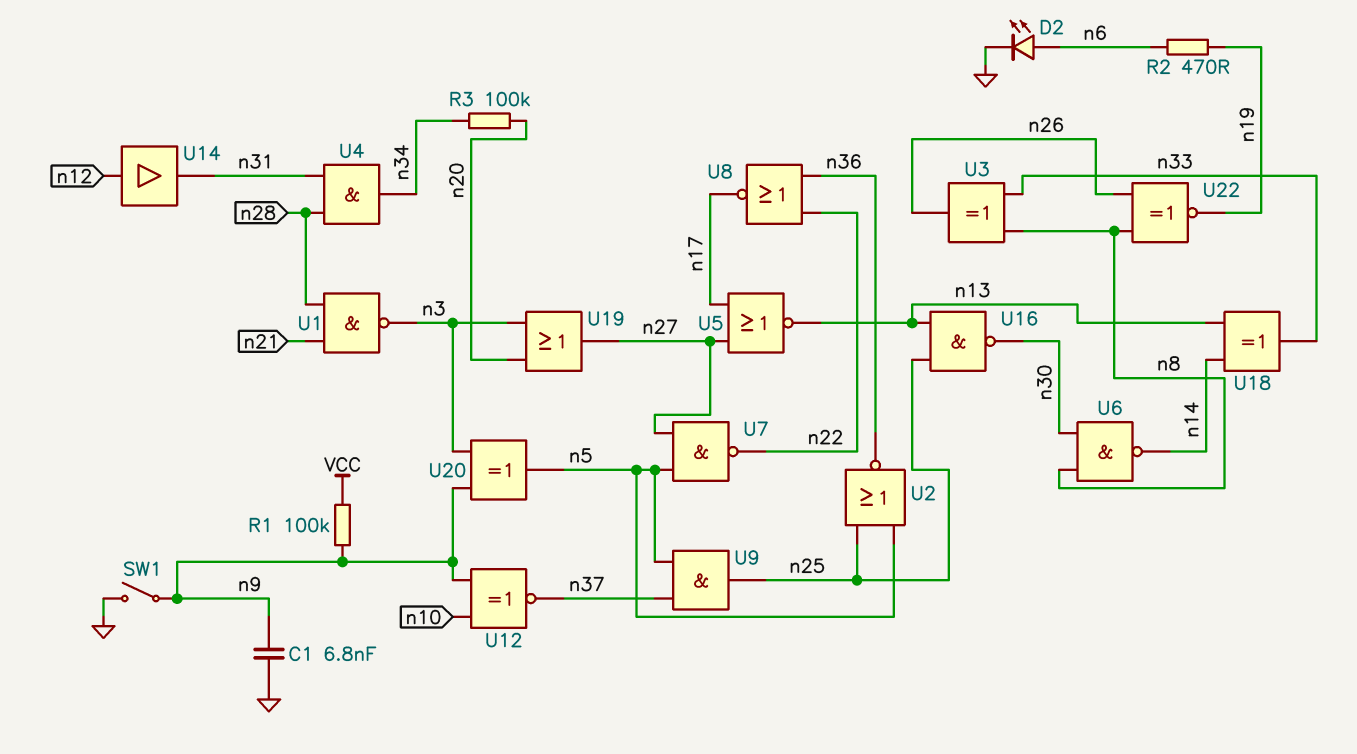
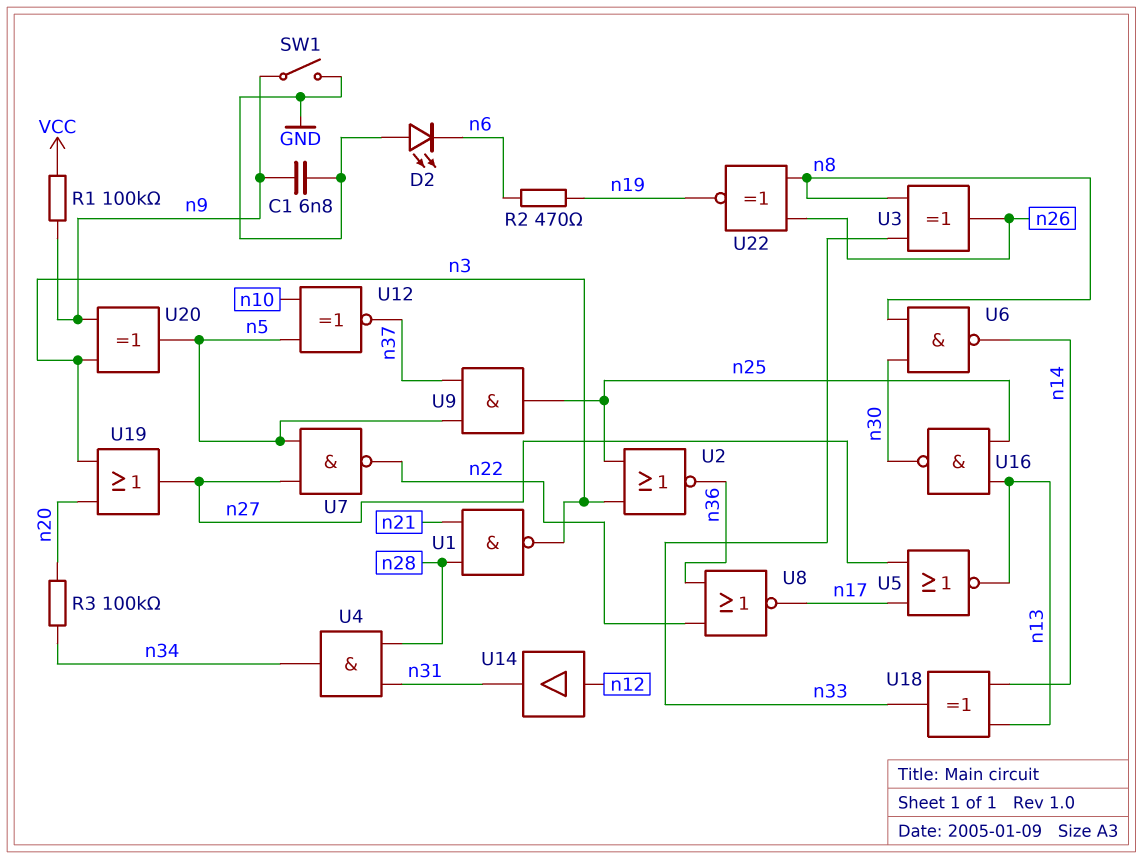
D2: LED (A n6, K GND) -> LED (A GND, K n6)
U2: NOR (in n5, in n25, out n36) -> NOR (in n3, in n25, out n36)
U12: XNOR (in n9, in n10, out n37) -> XNOR (in n5, in n10, out n37)

